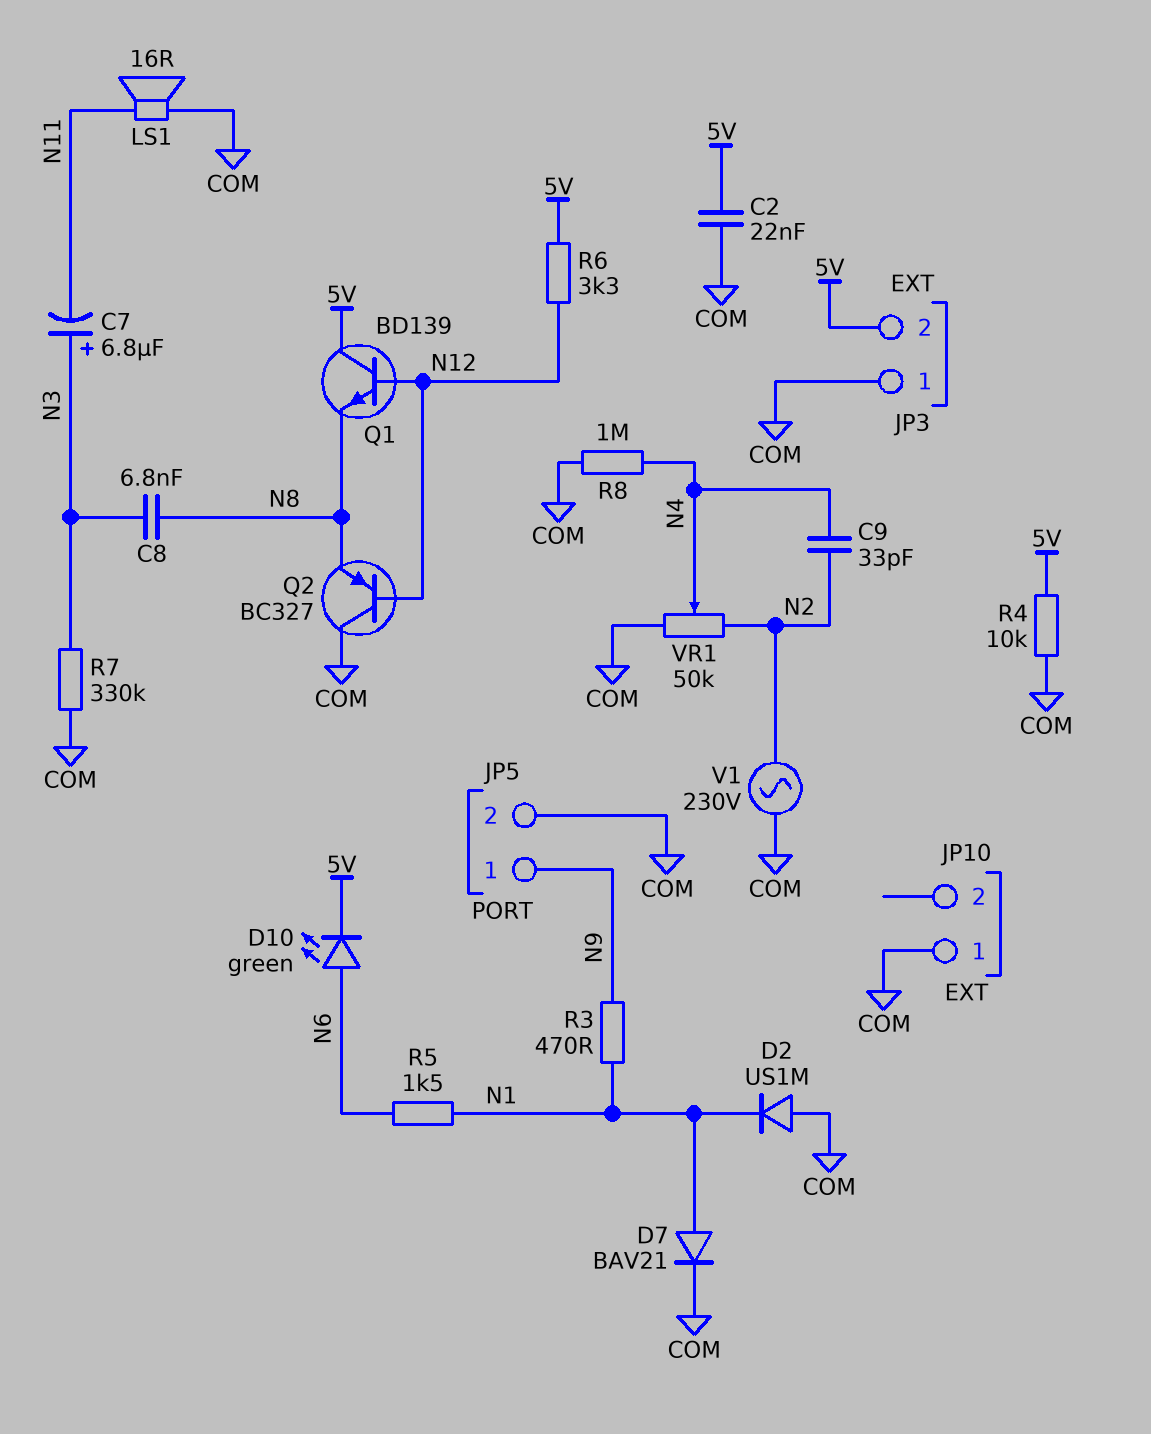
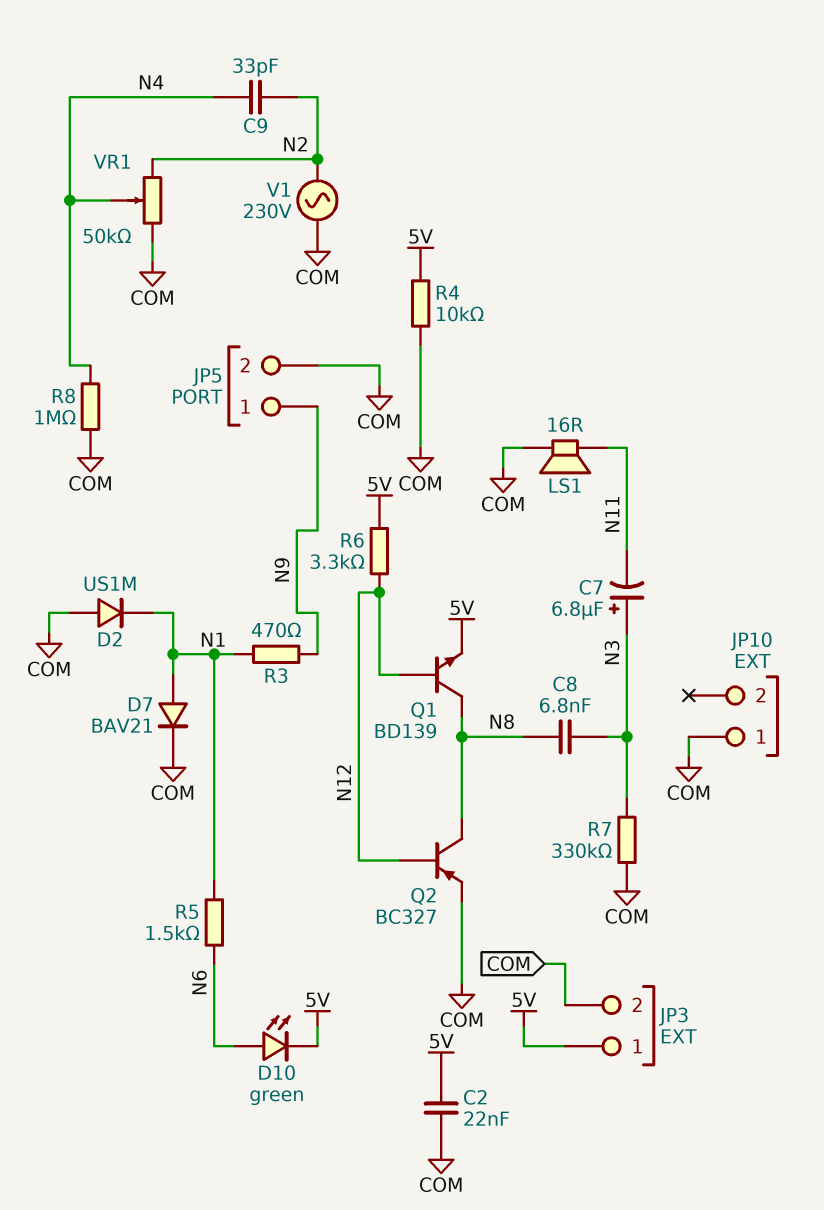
JP3 pin 1: COM -> 5V
JP3 pin 2: 5V -> COM
Q1: NPN BD139 (B N12, C 5V, E N8) -> NPN BD139 (B N12, C N8, E 5V)
Q2: PNP BC327 (B N12, C COM, E N8) -> PNP BC327 (B N12, C N8, E COM)

